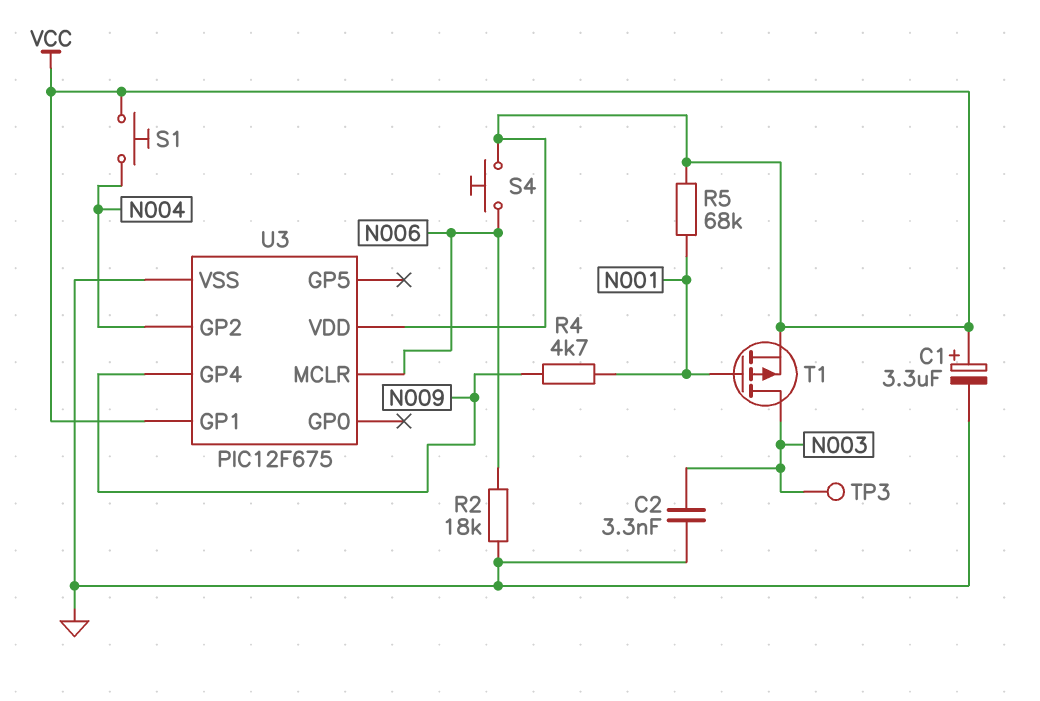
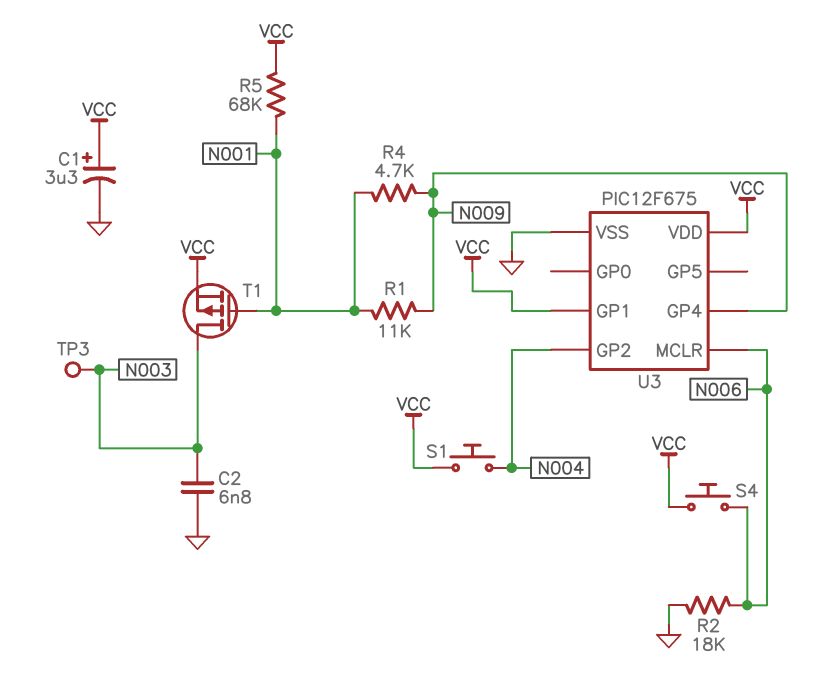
C2: 3.3nF (GND, N003) -> 6.8nF (GND, N003)
R1: none -> 11k (N001, N009)

